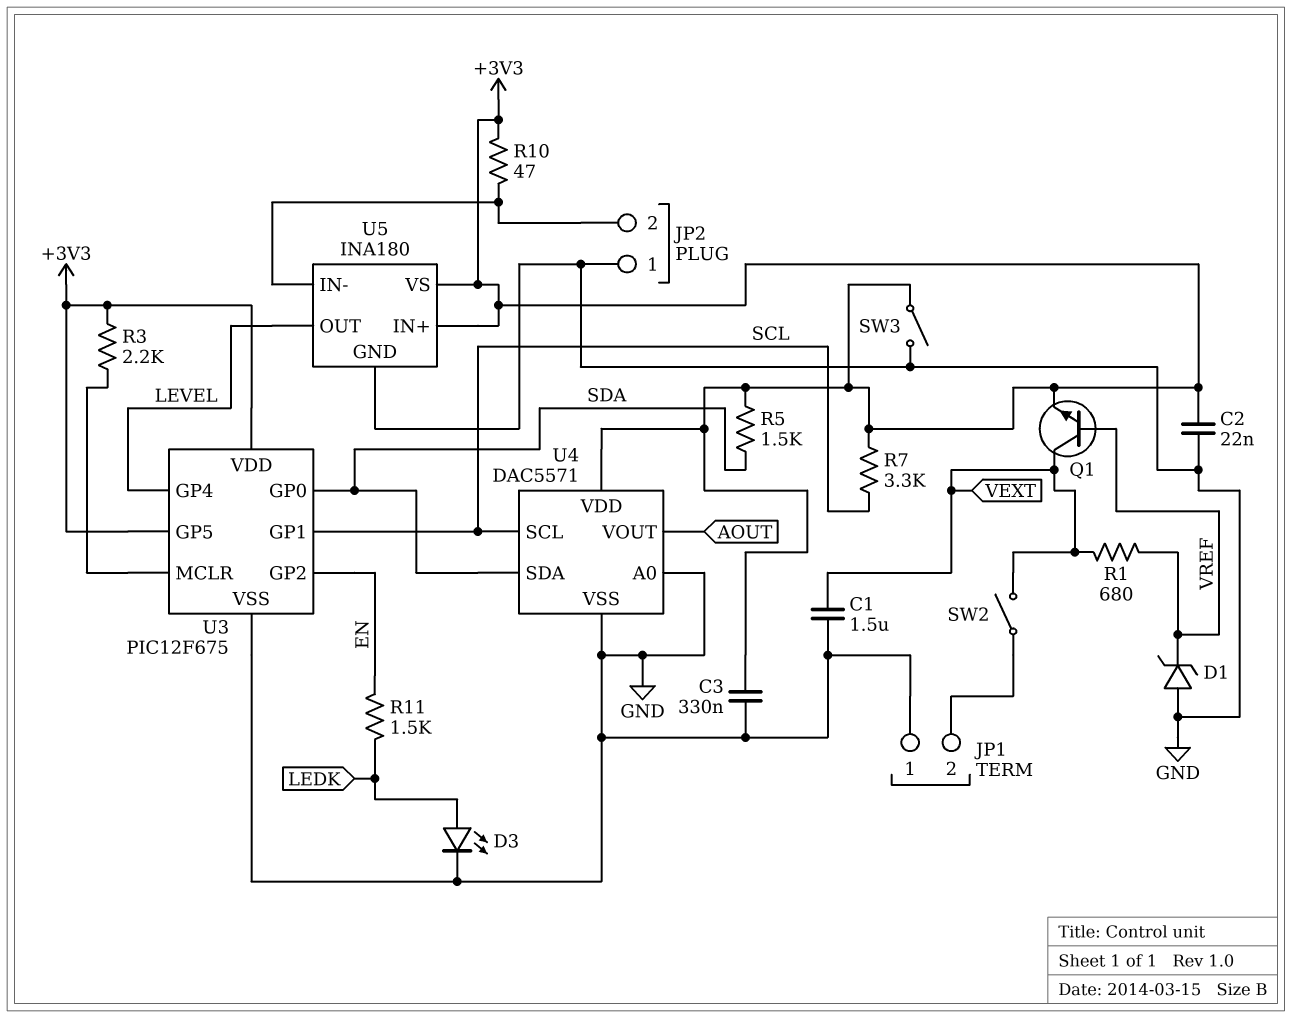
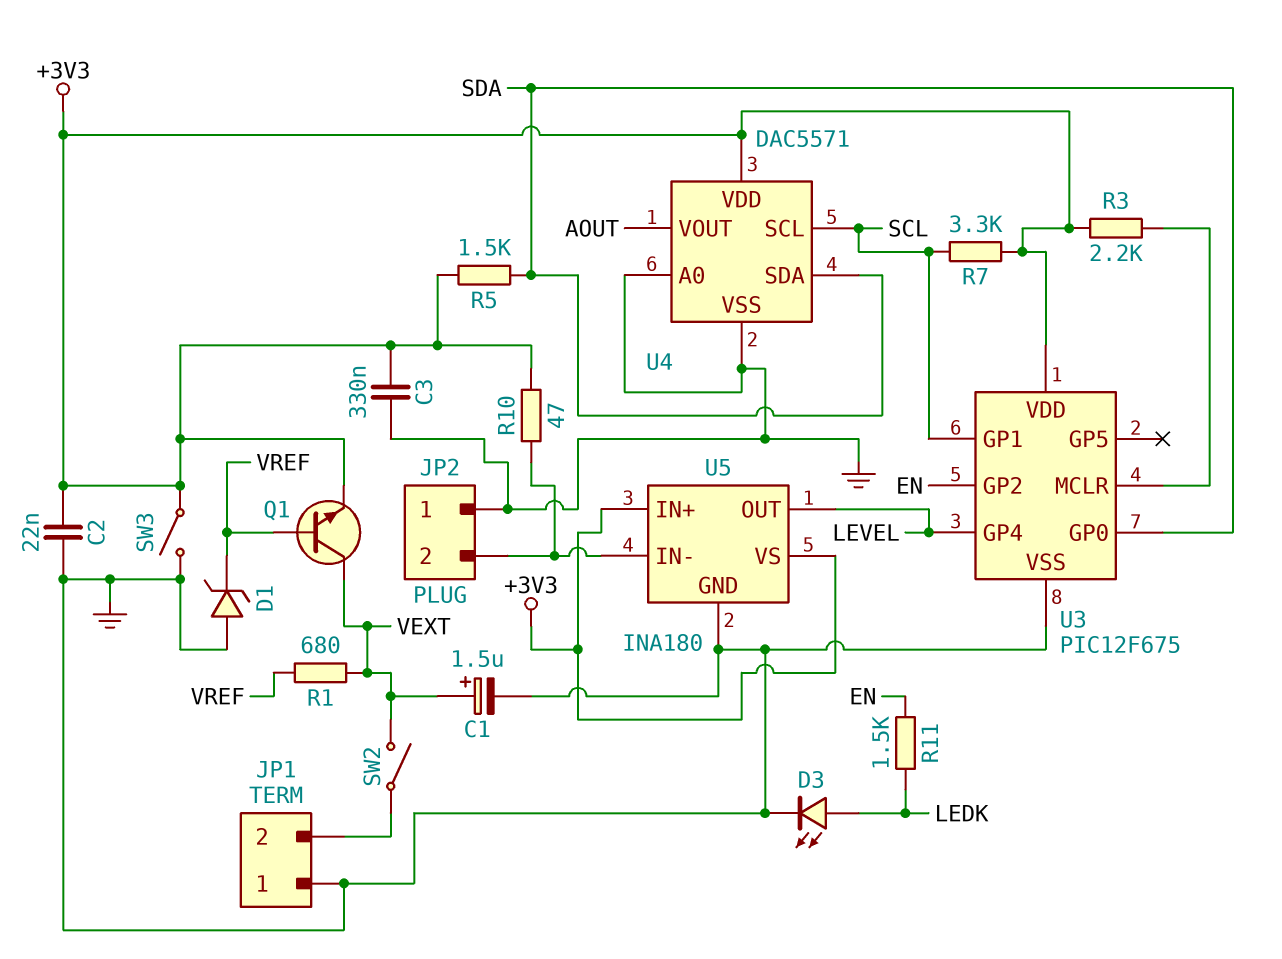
C1: 1.5uF (GND, VEXT) -> 1.5uF (plus VEXT, minus GND)
U3 pin GP5: +3V3 -> none

